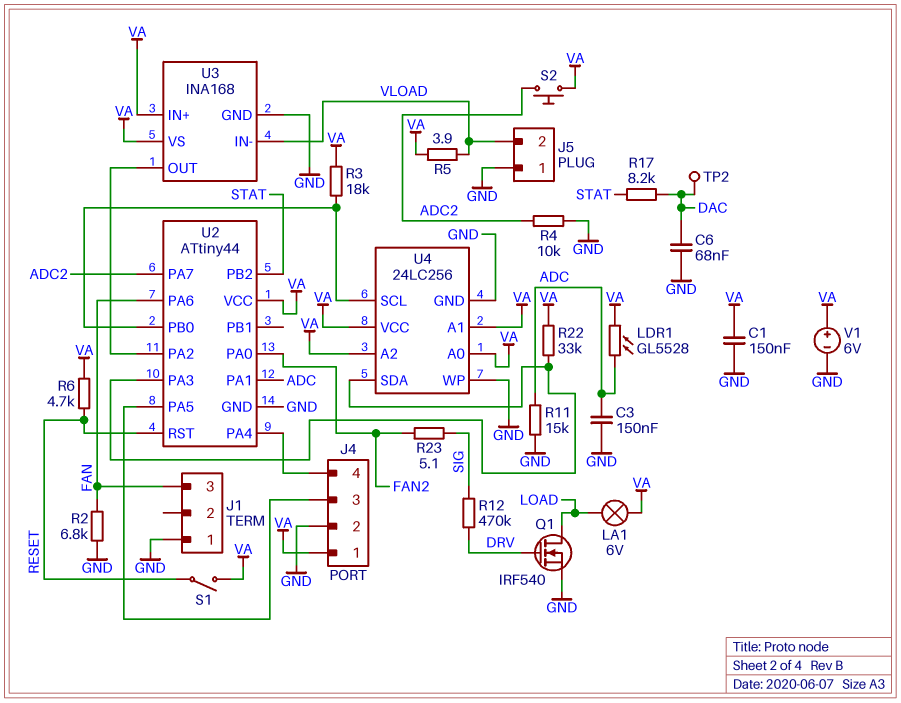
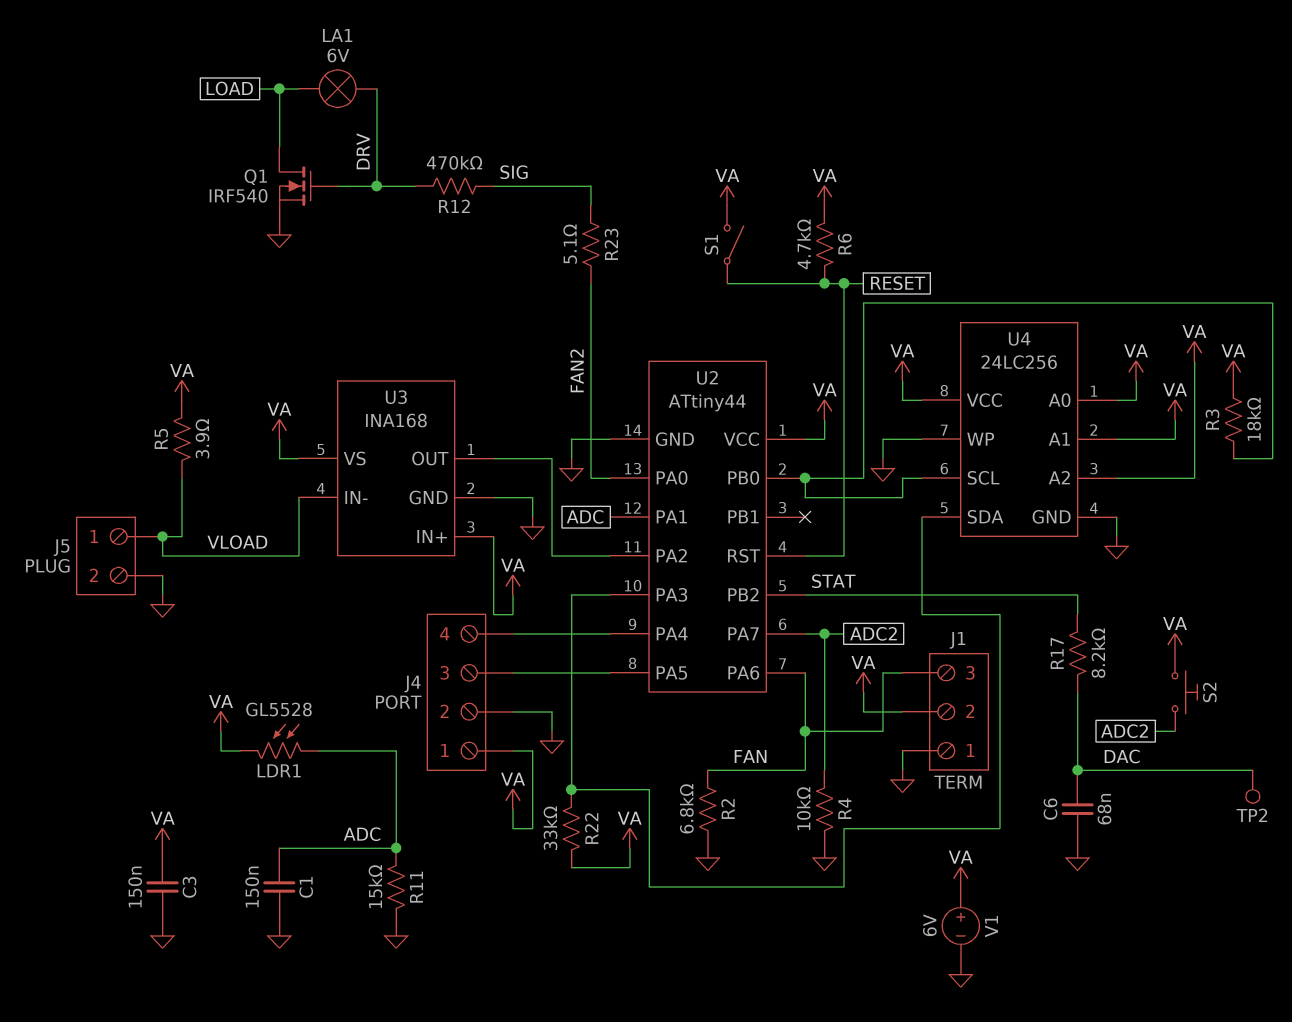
C1: 150nF (GND, VA) -> 150nF (ADC, GND)
C3: 150nF (ADC, GND) -> 150nF (GND, VA)
J1 pin 2: none -> VA
J5 pin 1: GND -> VLOAD
J5 pin 2: VLOAD -> GND
LA1: lamp 6V (LOAD, VA) -> lamp 6V (DRV, LOAD)

